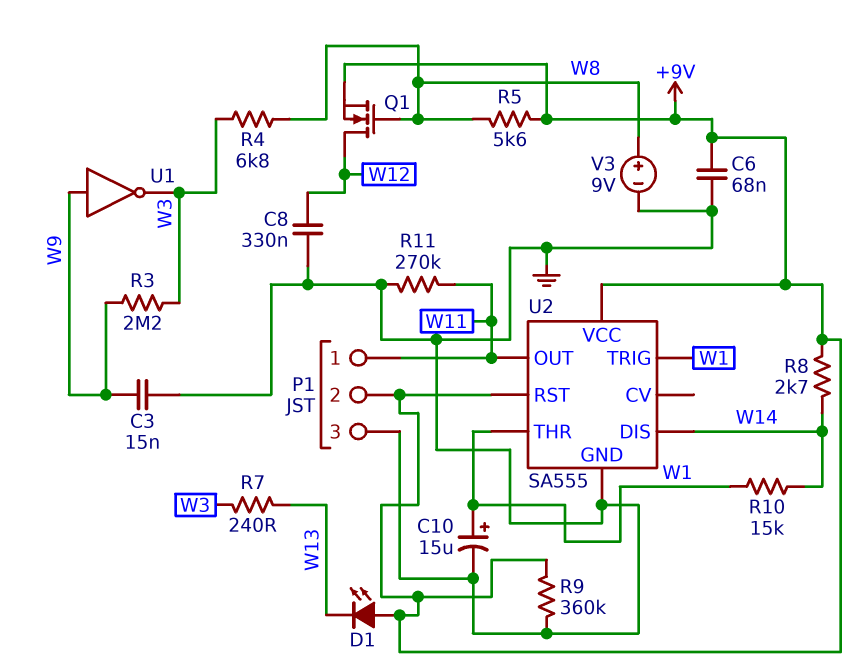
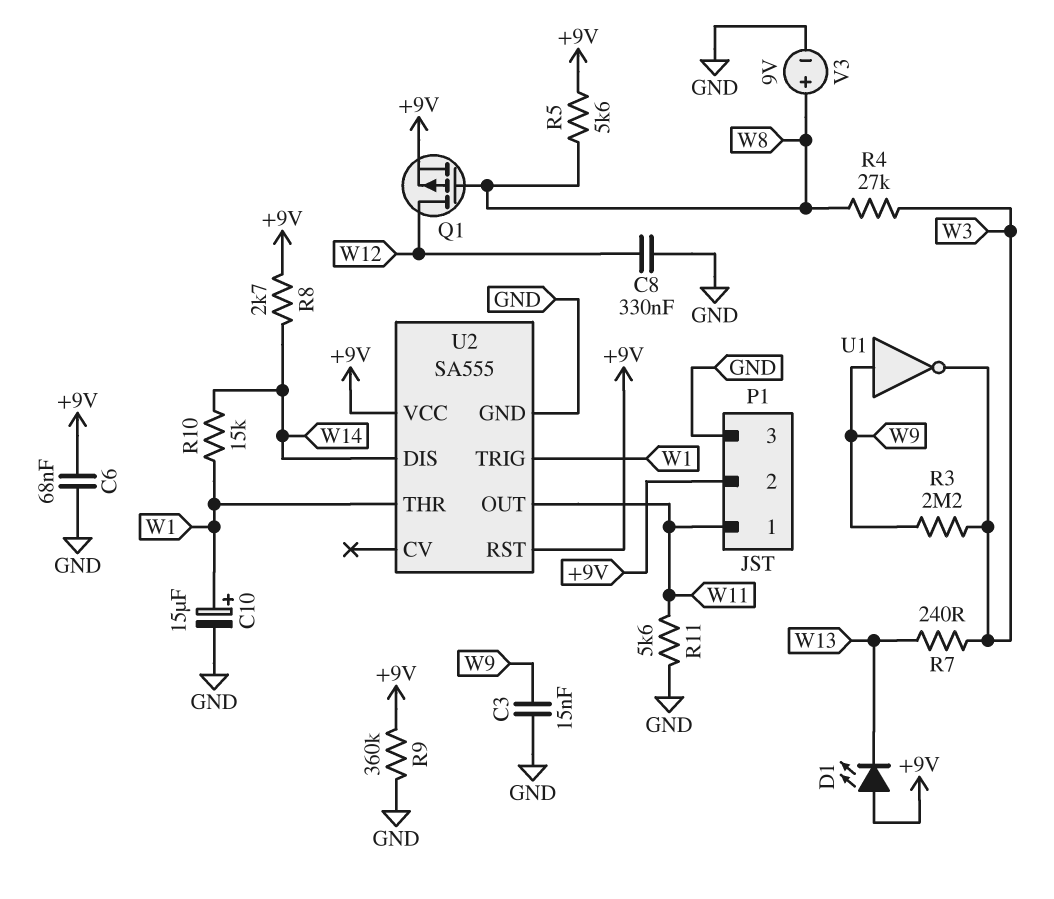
Q1: NMOS (G W8, D W12, S +9V) -> PMOS (G W8, D W12, S +9V)
R4: 6.8k (W3, W8) -> 27k (W3, W8)
R11: 270k (GND, W11) -> 5.6k (GND, W11)

